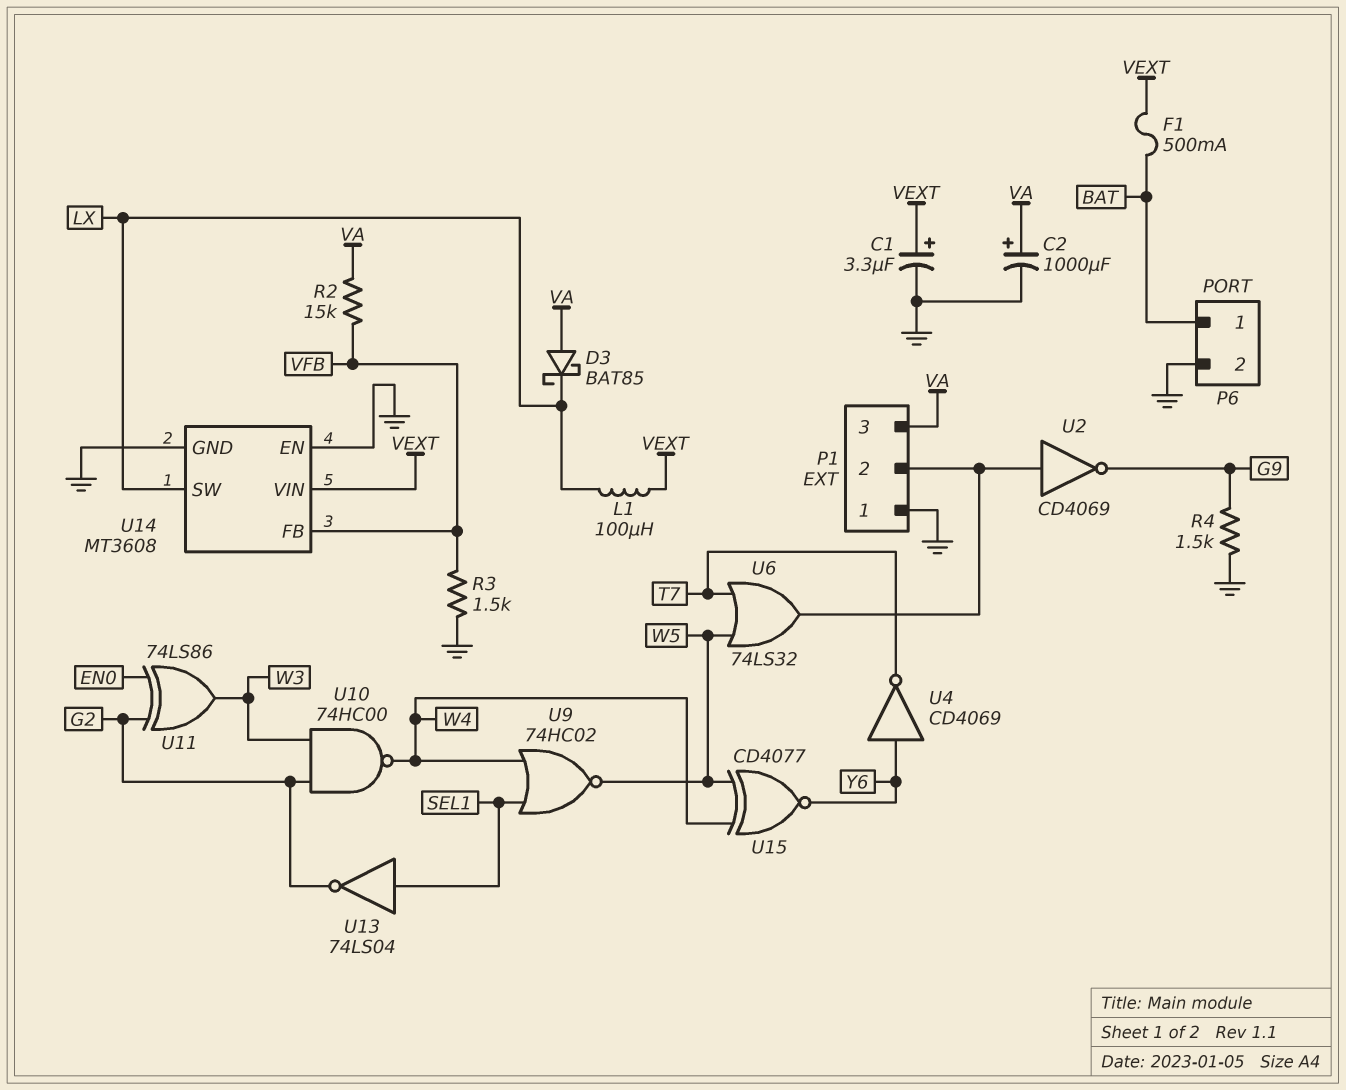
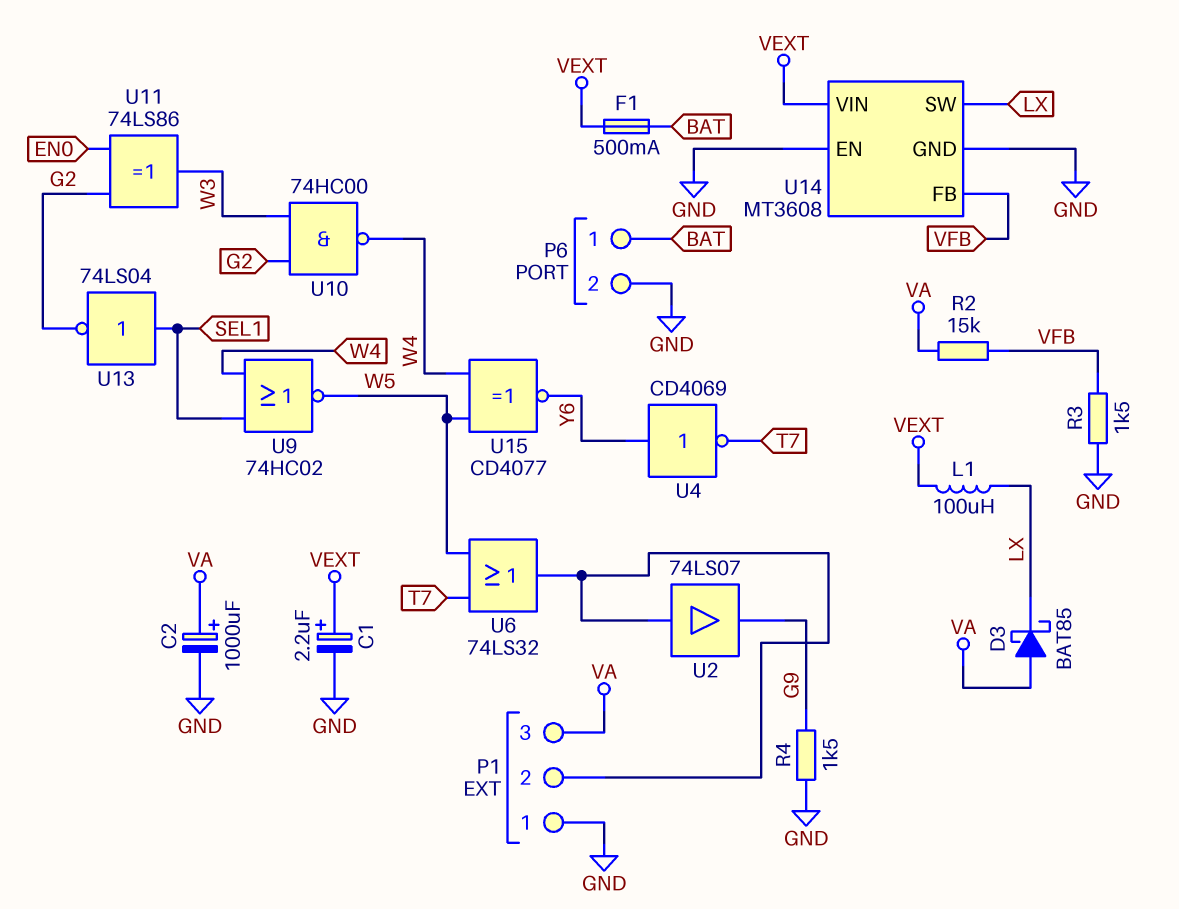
C1: 3.3uF (plus VEXT, minus GND) -> 2.2uF (plus VEXT, minus GND)
U2: NOT CD4069 (in P1/2, out G9) -> buffer 74LS07 (in P1/2, out G9)

